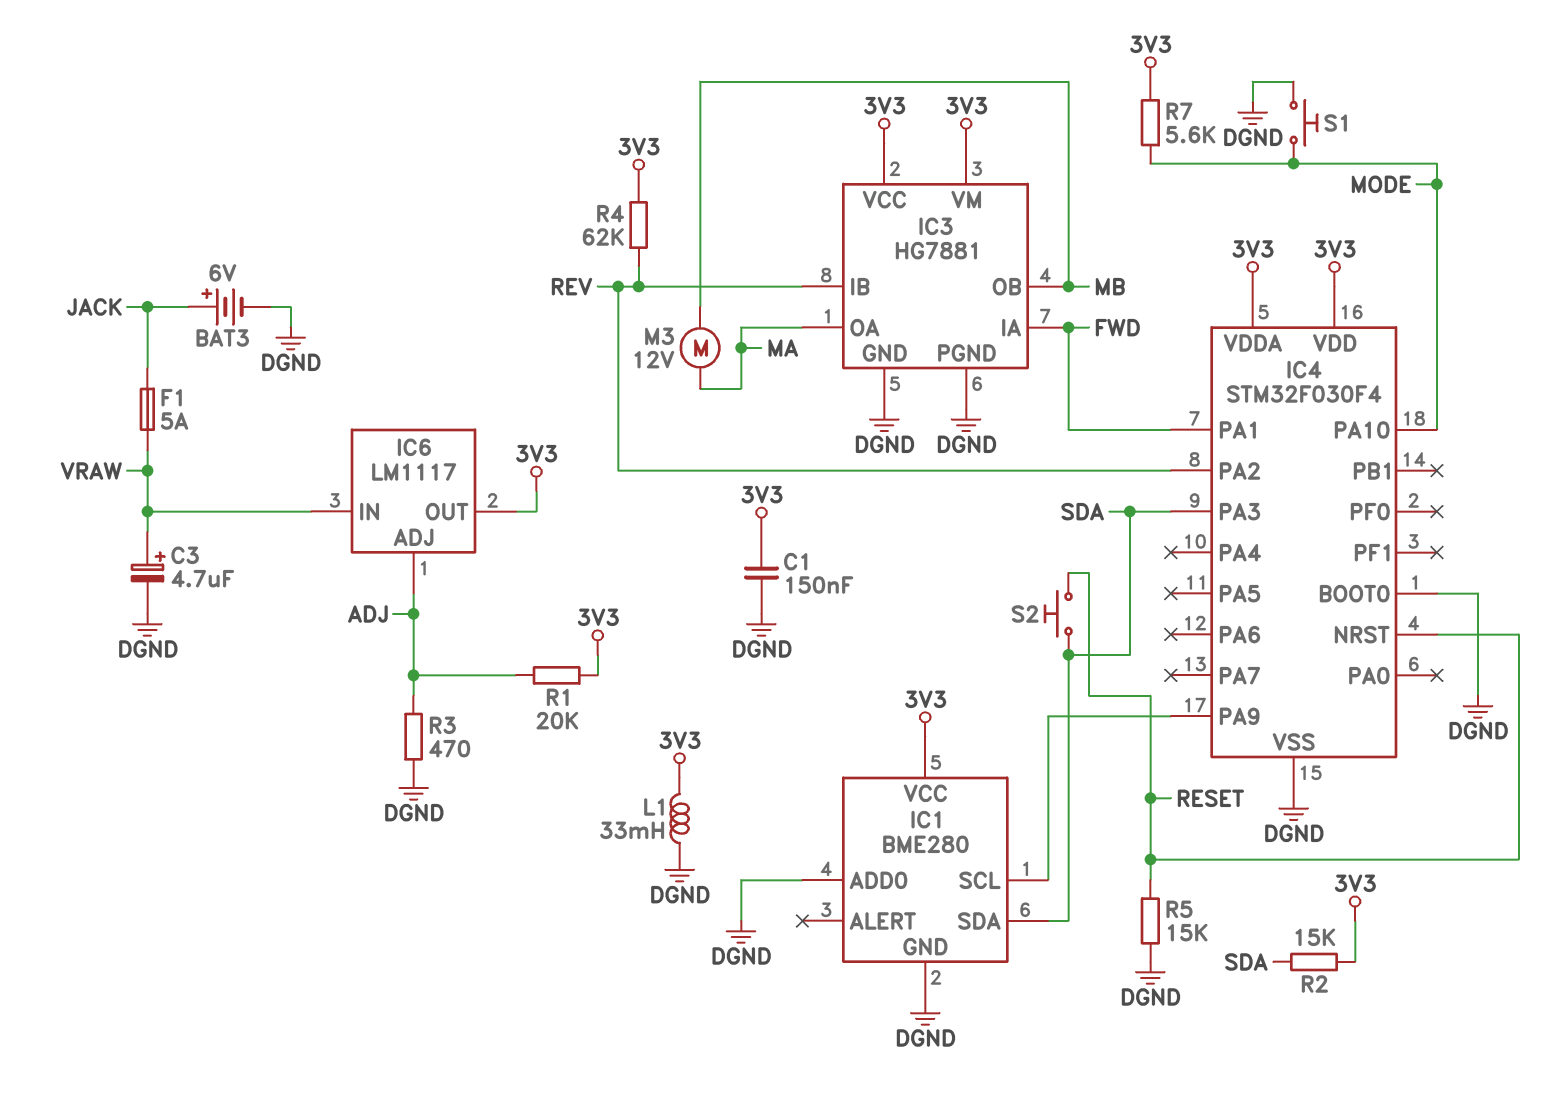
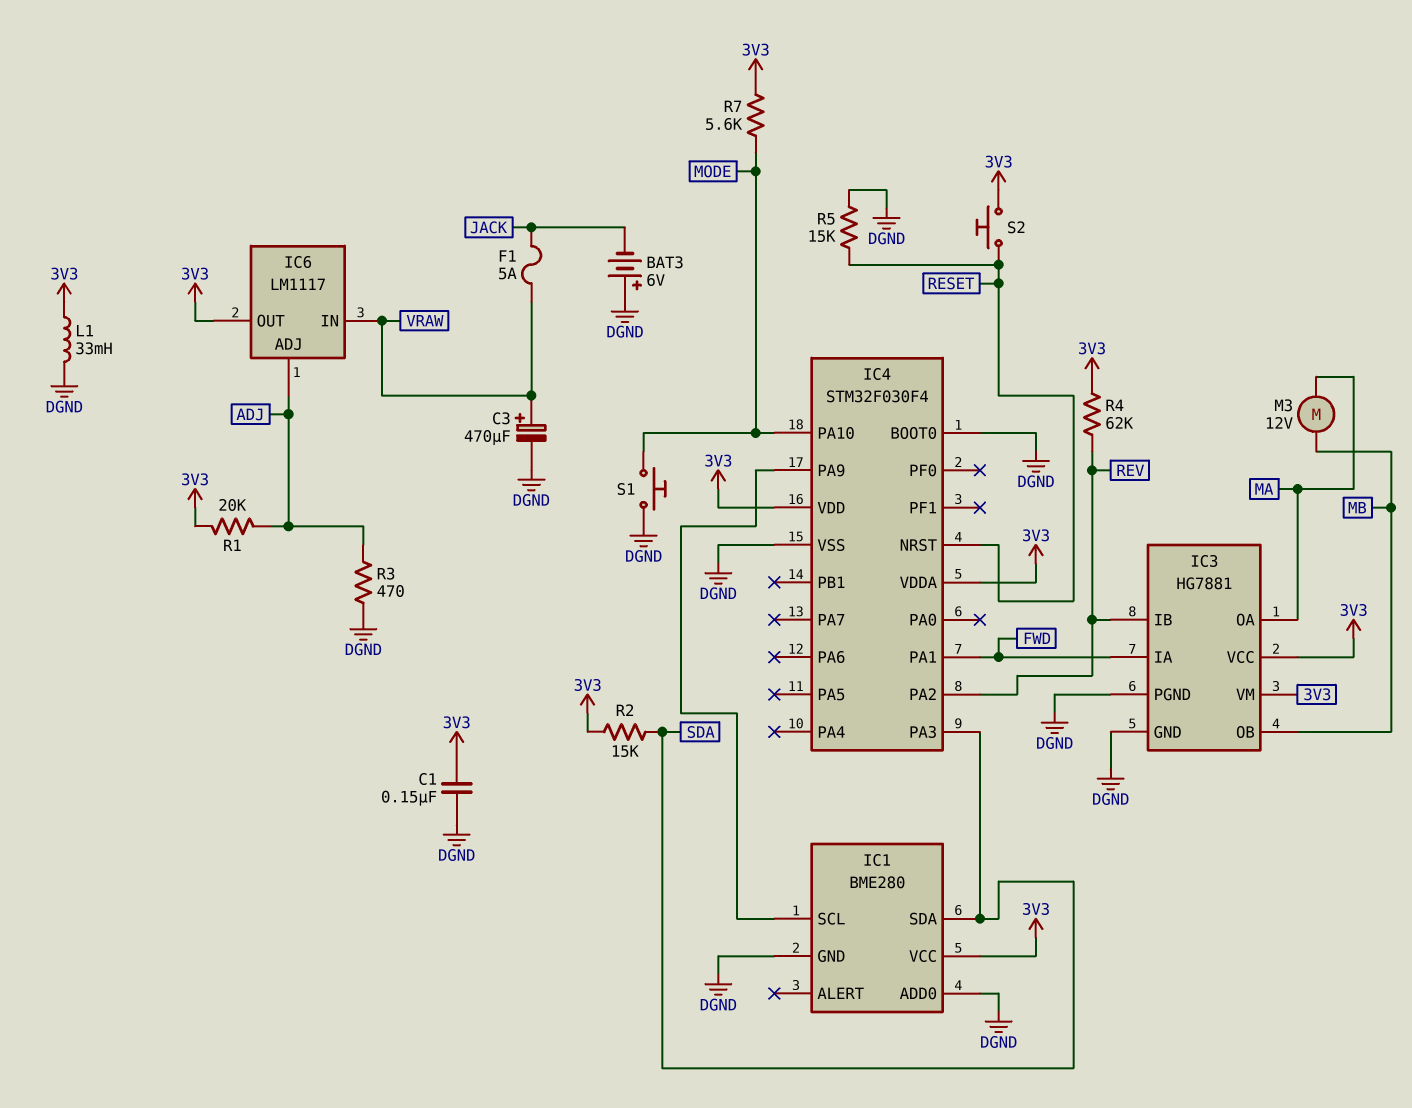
BAT3: 6V (plus JACK, minus DGND) -> 6V (plus DGND, minus JACK)
C3: 4.7uF (plus VRAW, minus DGND) -> 470uF (plus VRAW, minus DGND)
S2: button (RESET, SDA) -> button (3V3, RESET)

